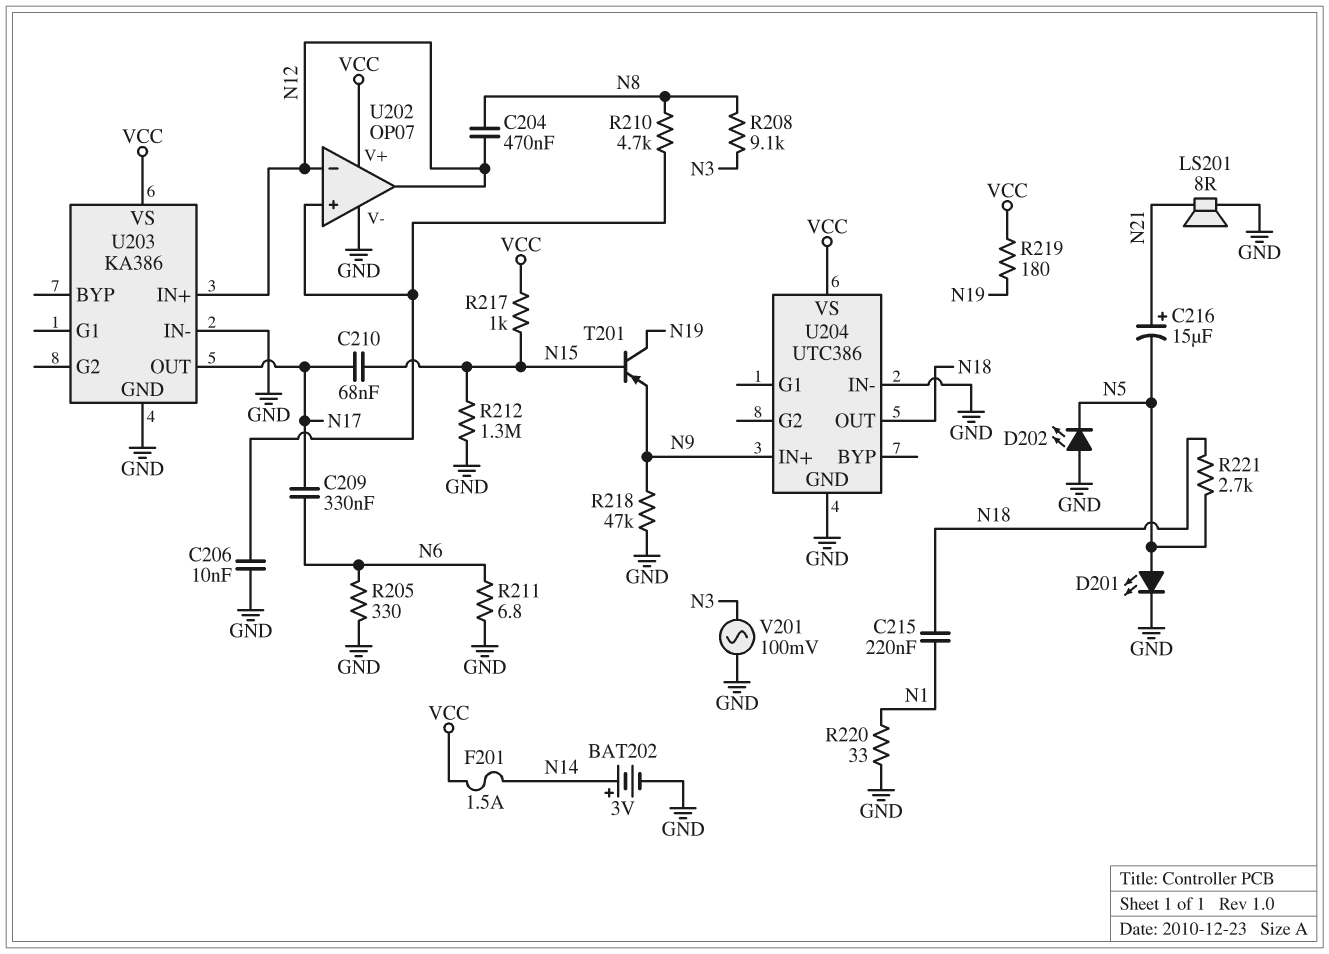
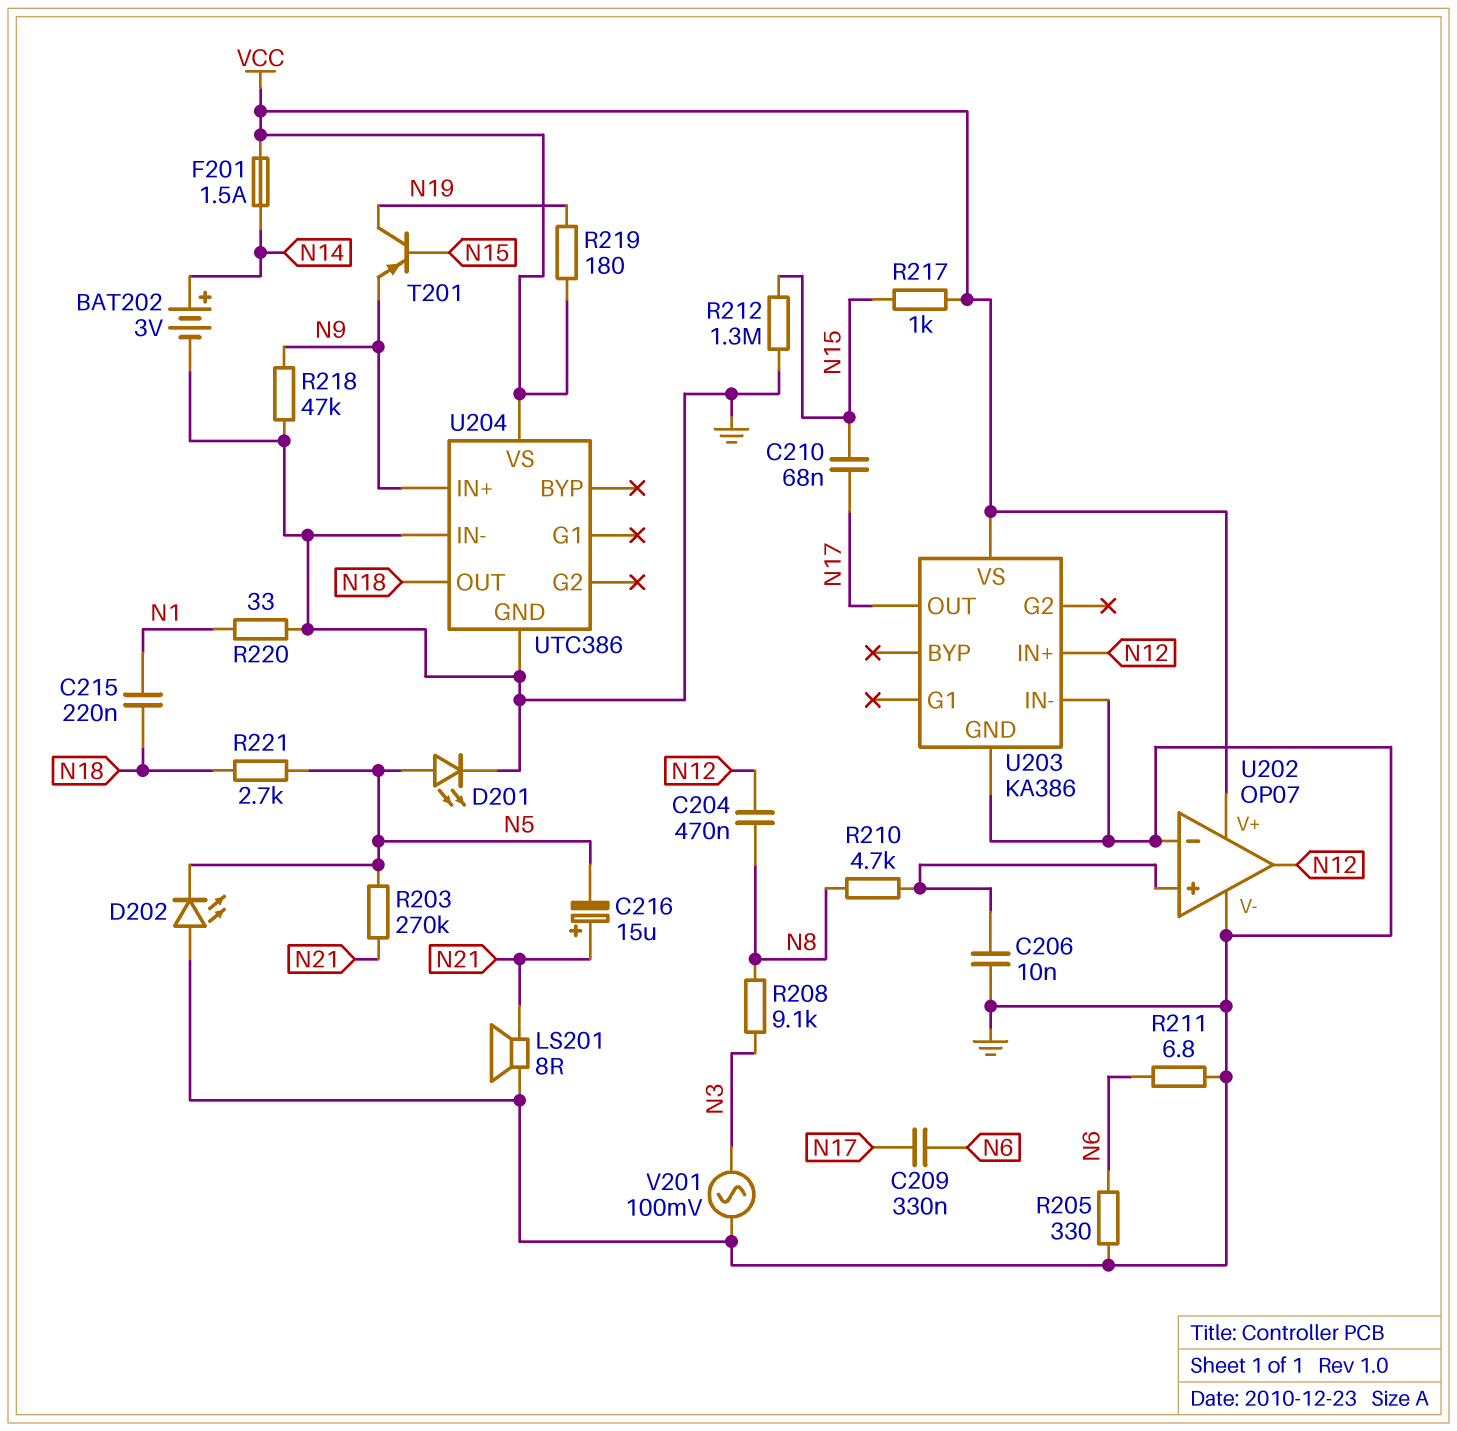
R203: none -> 270k (N5, N21)
U202 pin in-: N12 -> GND

